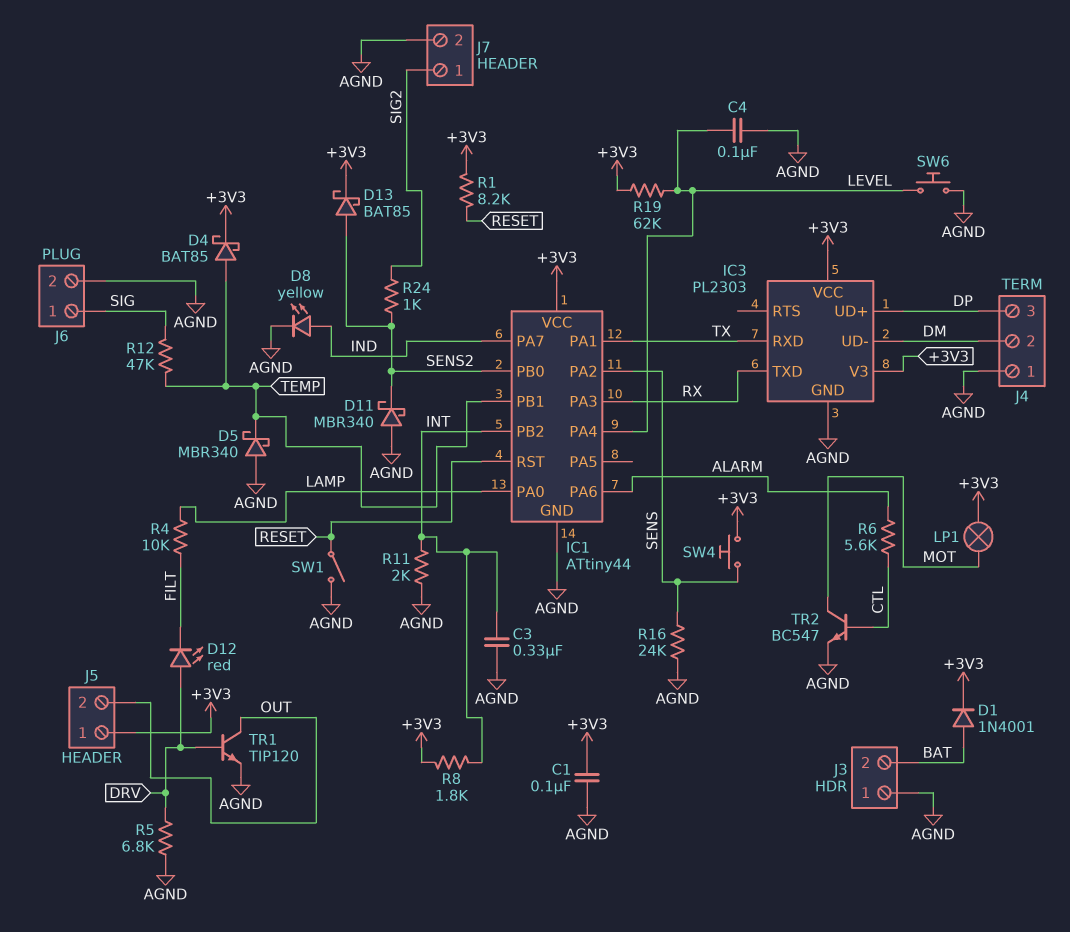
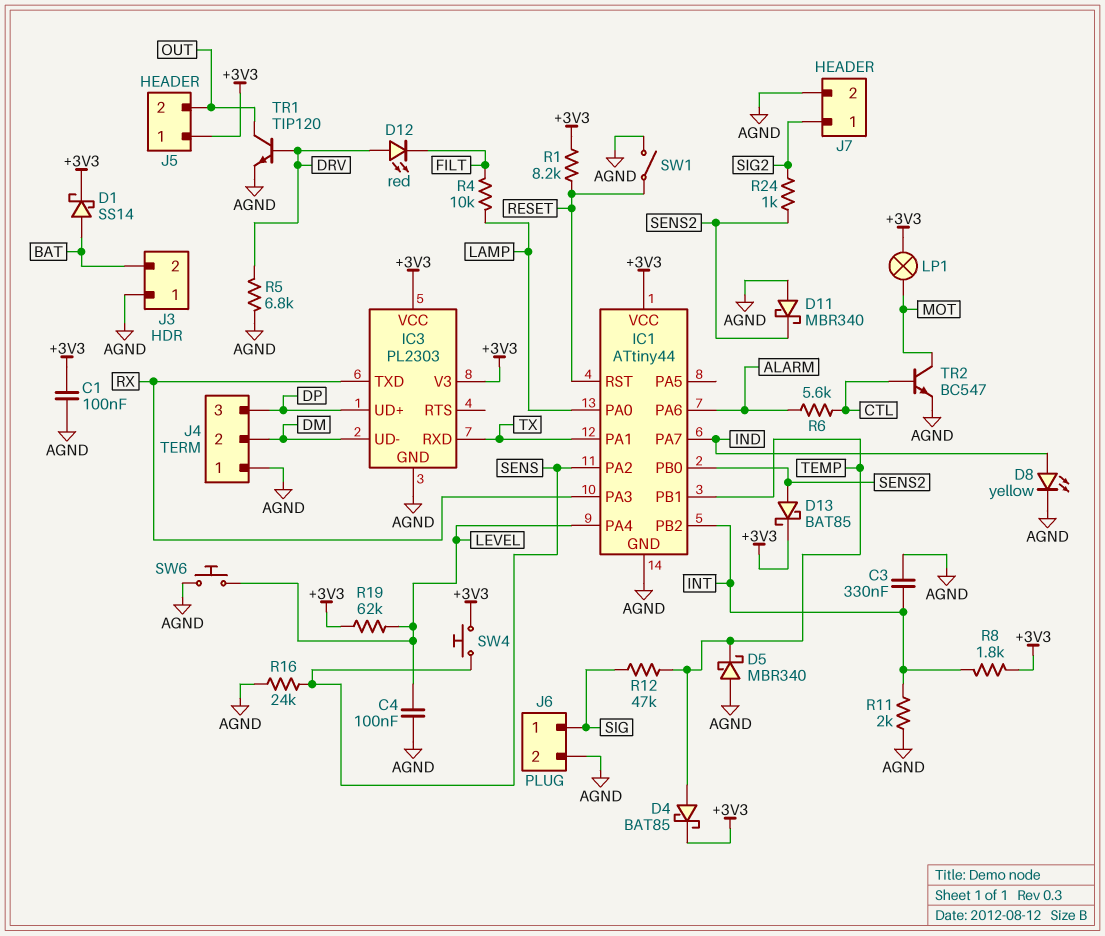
D1: diode 1N4001 (A BAT, K +3V3) -> schottky SS14 (A BAT, K +3V3)

